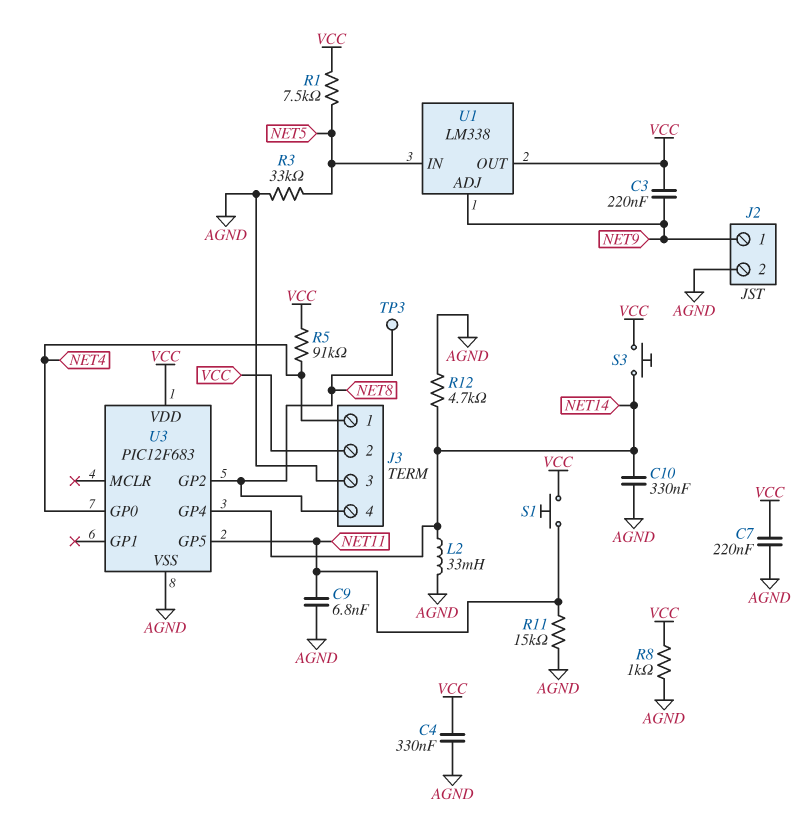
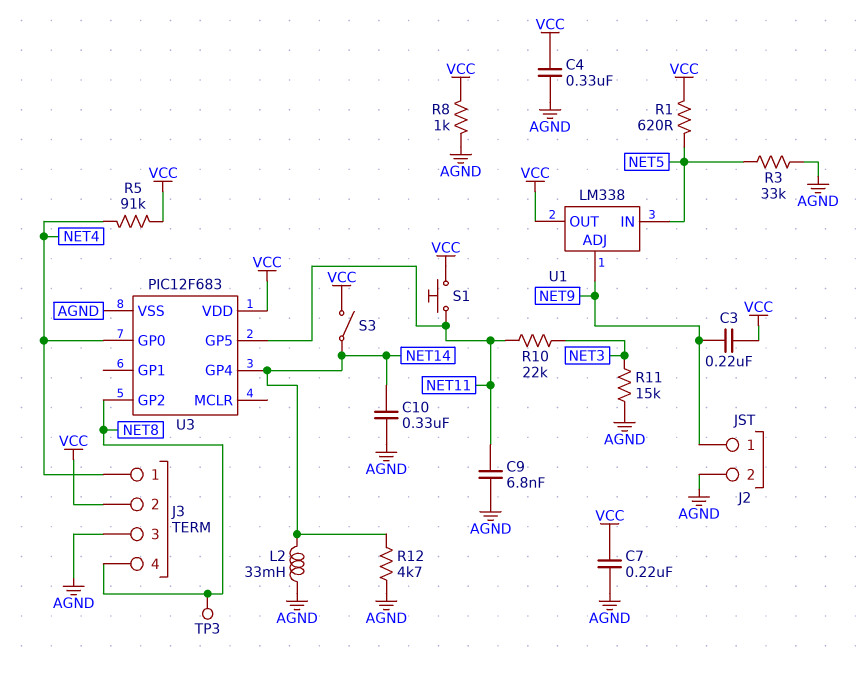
R1: 7.5k (NET5, VCC) -> 620 (NET5, VCC)
R10: none -> 22k (NET3, NET11)
R11: 15k (AGND, NET11) -> 15k (AGND, NET3)
S3: button (NET14, VCC) -> switch (NET14, VCC)

